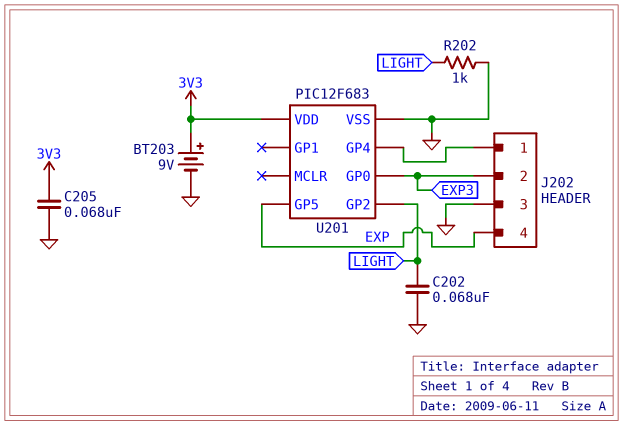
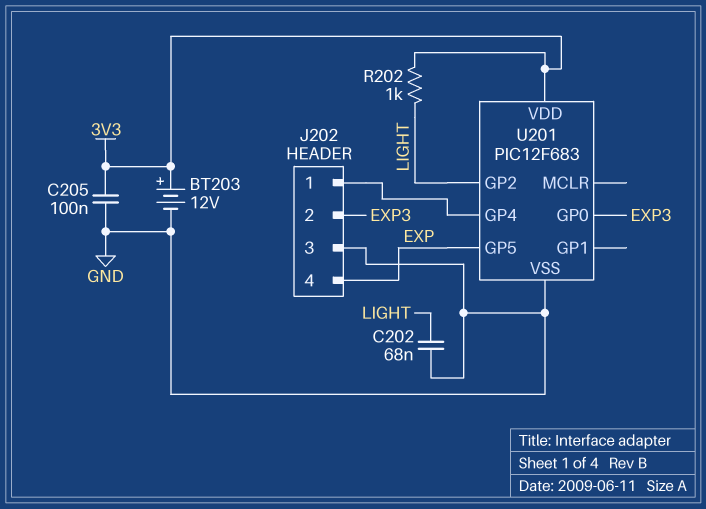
BT203: 9V (plus 3V3, minus GND) -> 12V (plus 3V3, minus GND)
C205: 68nF (3V3, GND) -> 100nF (3V3, GND)
R202: 1k (GND, LIGHT) -> 1k (3V3, LIGHT)

